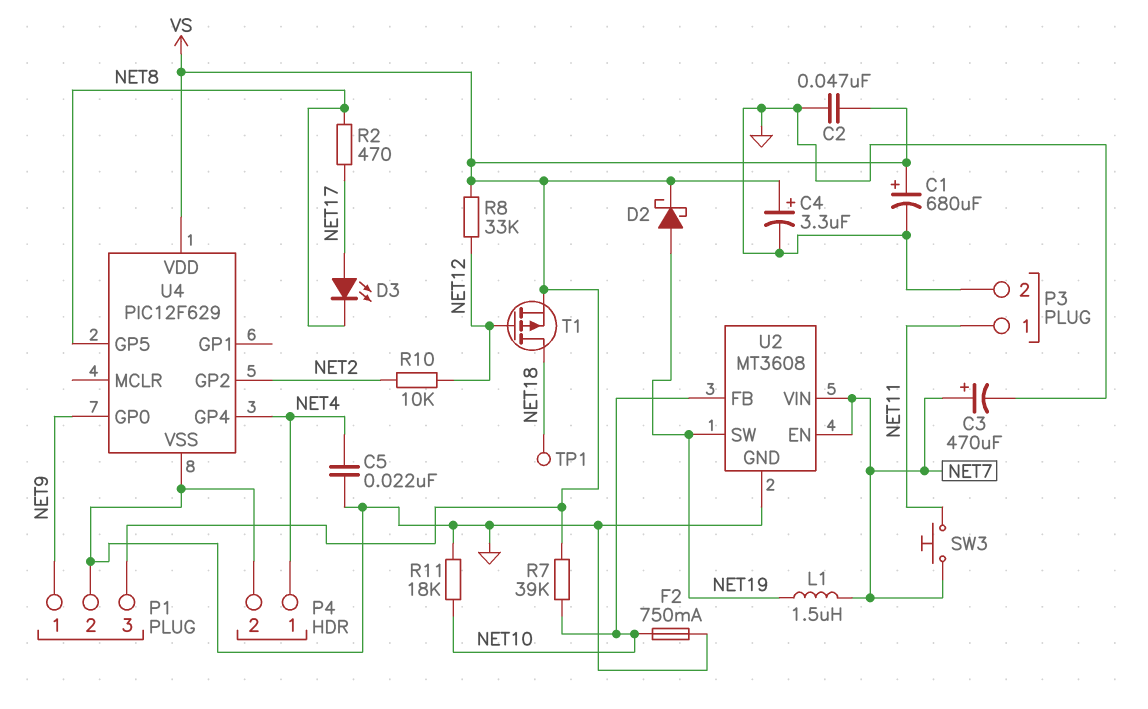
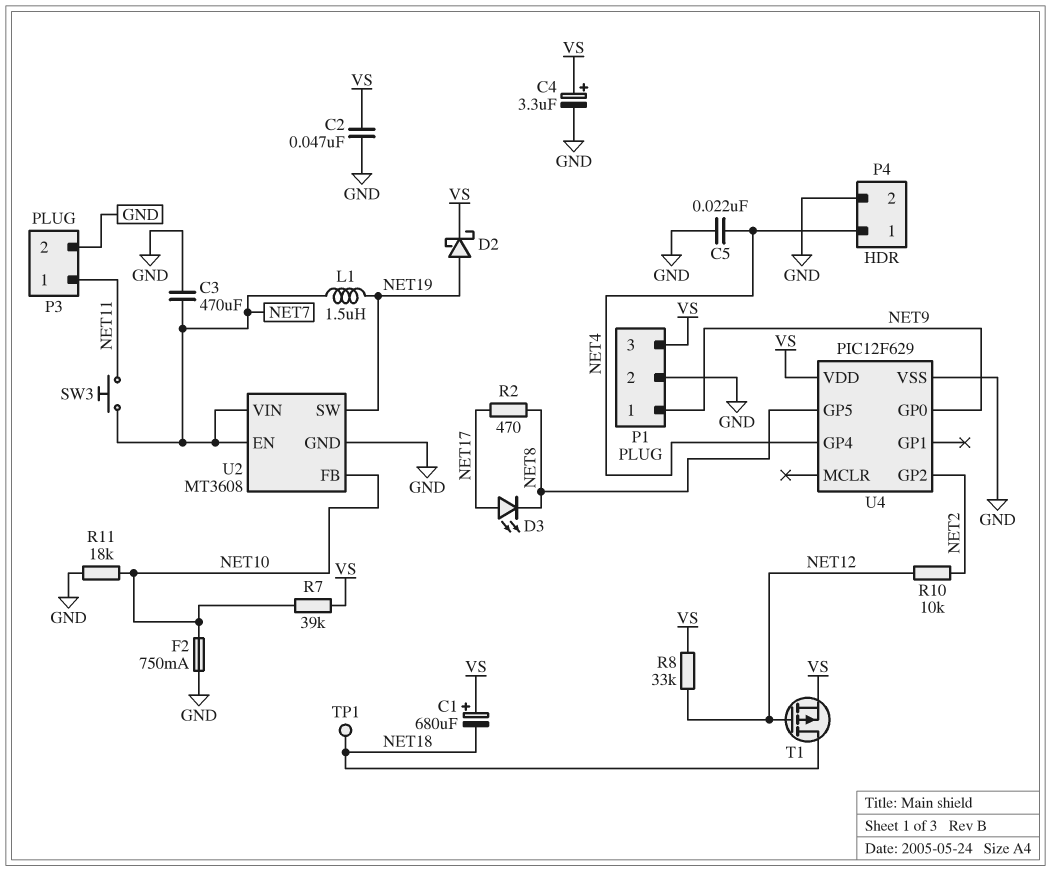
C1: 680uF (plus VS, minus GND) -> 680uF (plus VS, minus NET18)
C3: 470uF (plus NET7, minus GND) -> 470uF (GND, NET7)

